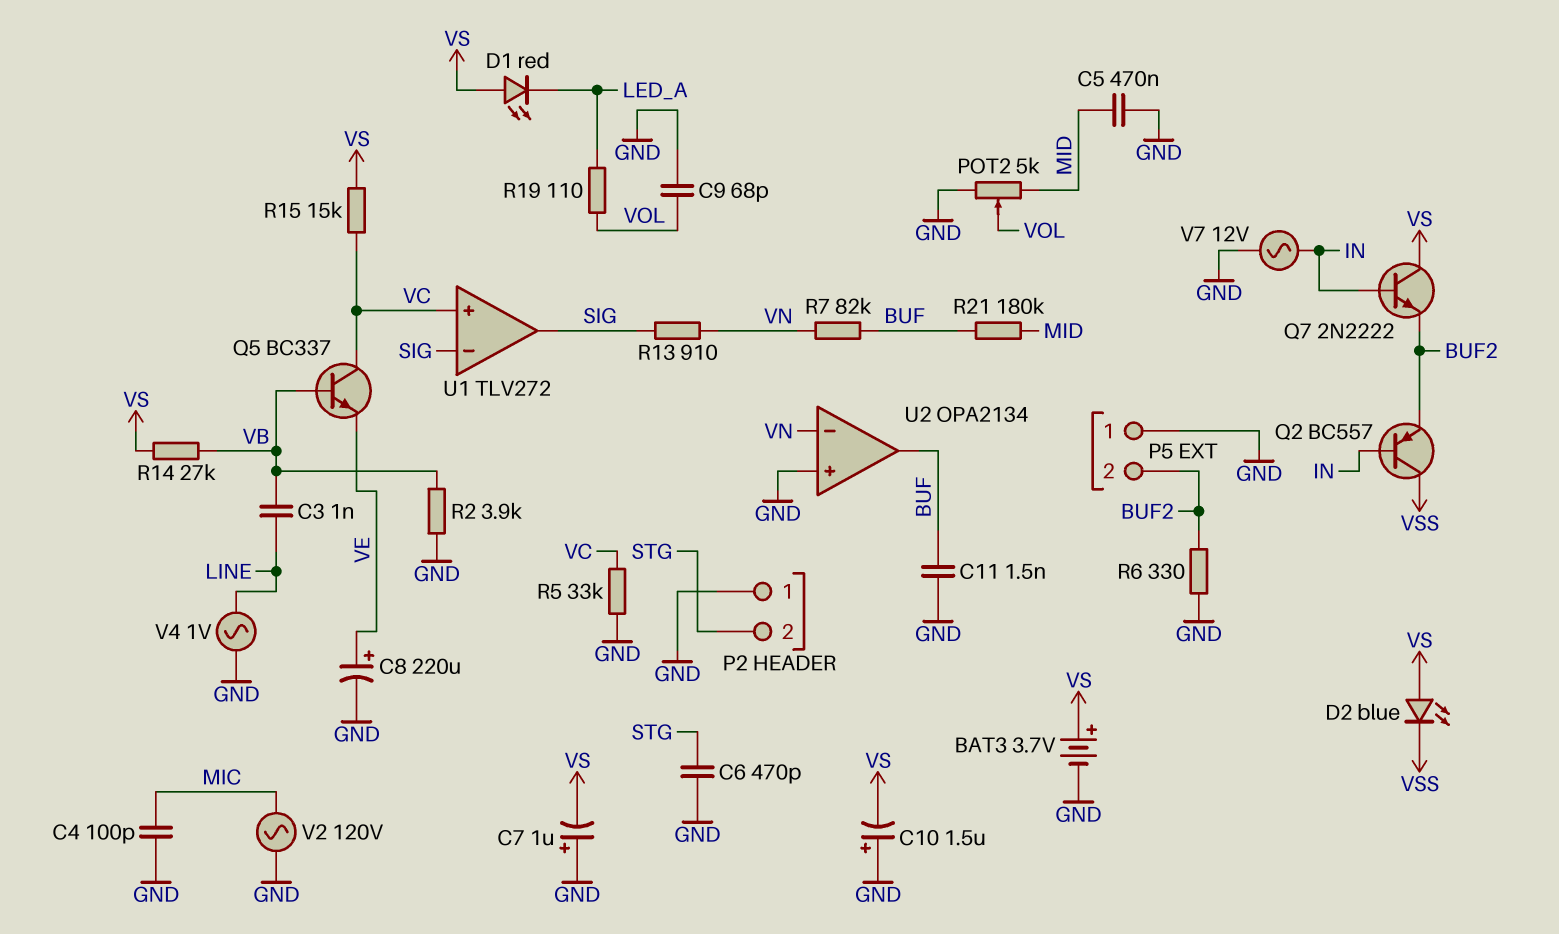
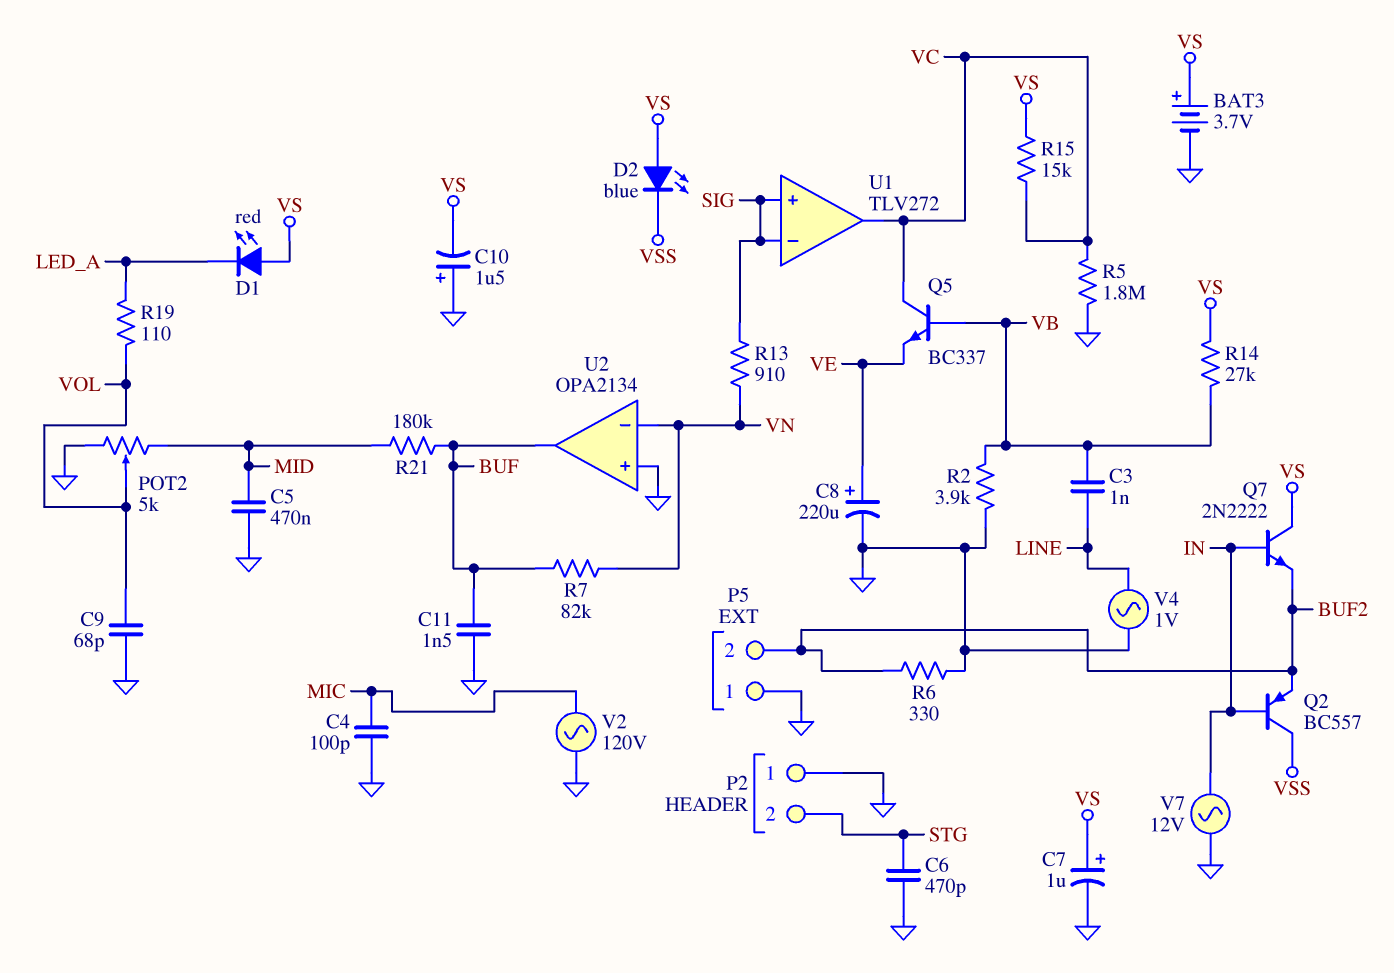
C7: 1uF (plus GND, minus VS) -> 1uF (plus VS, minus GND)
R5: 33k (GND, VC) -> 1.8M (GND, VC)
U1 pin in+: VC -> SIG
U1 pin out: SIG -> VC

